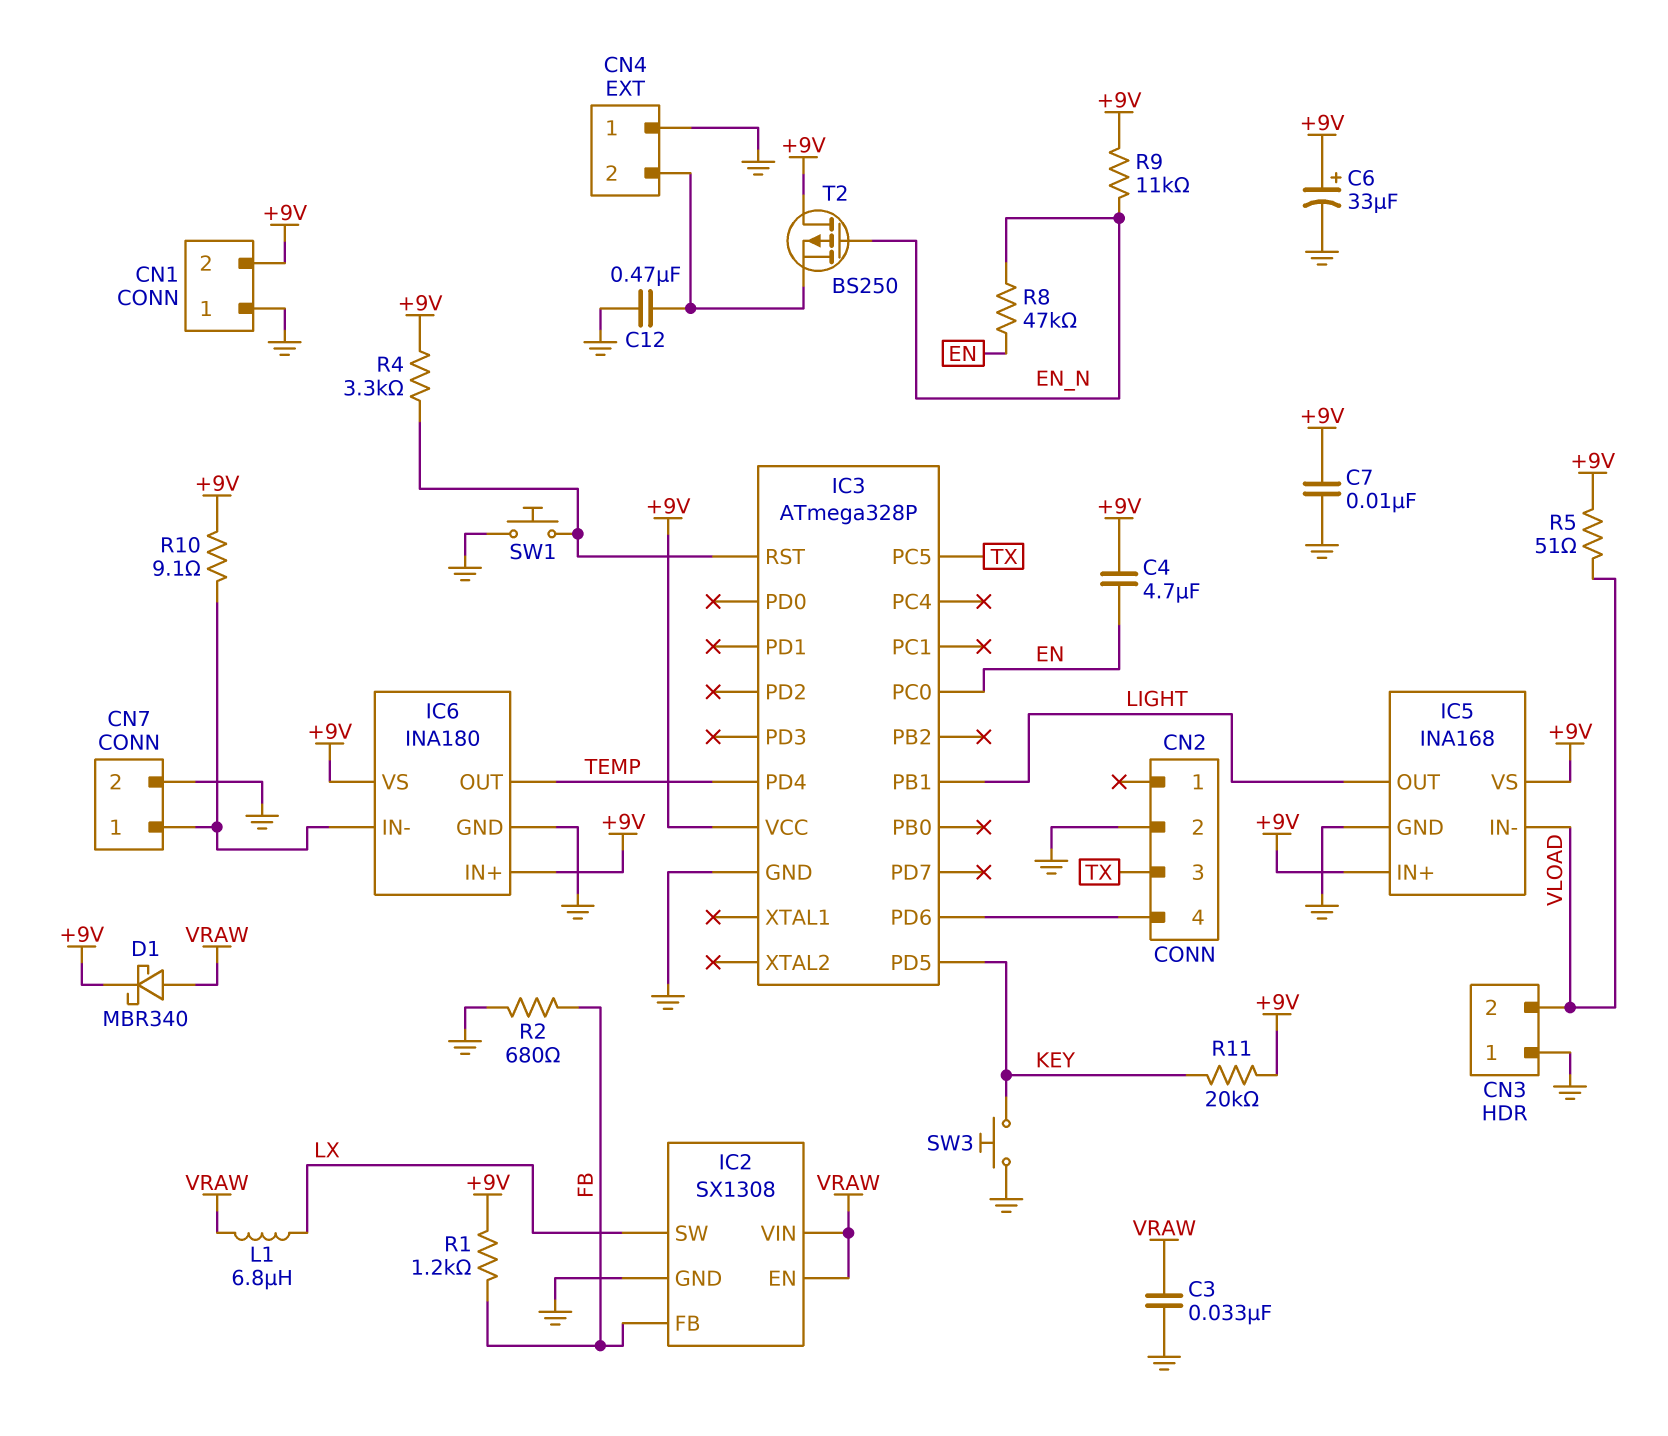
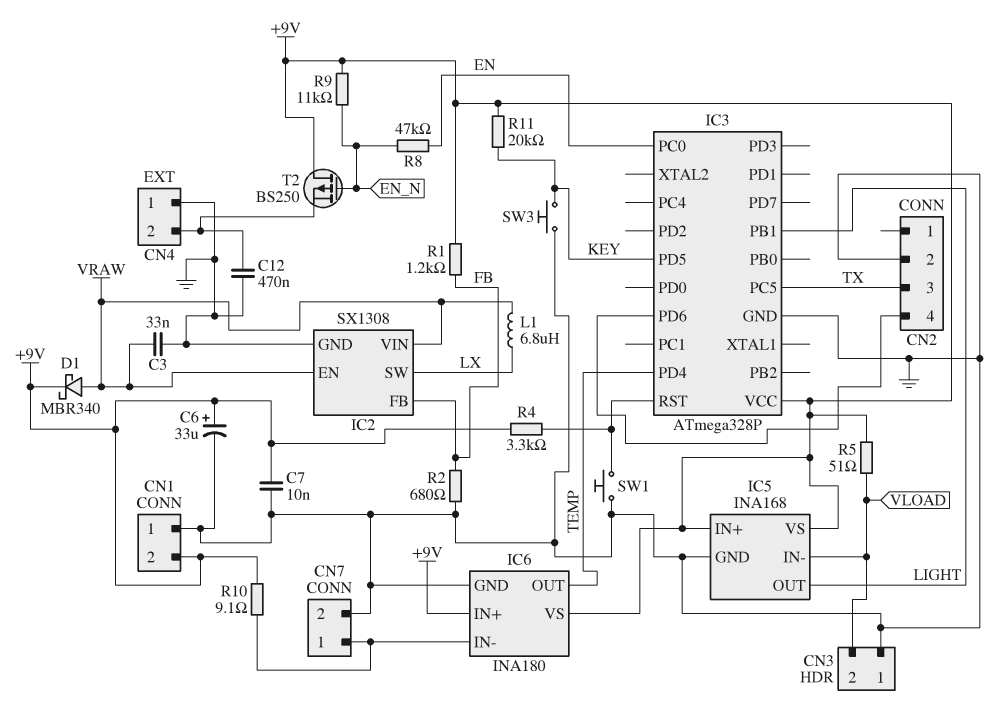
C4: 4.7uF (+9V, EN) -> none

